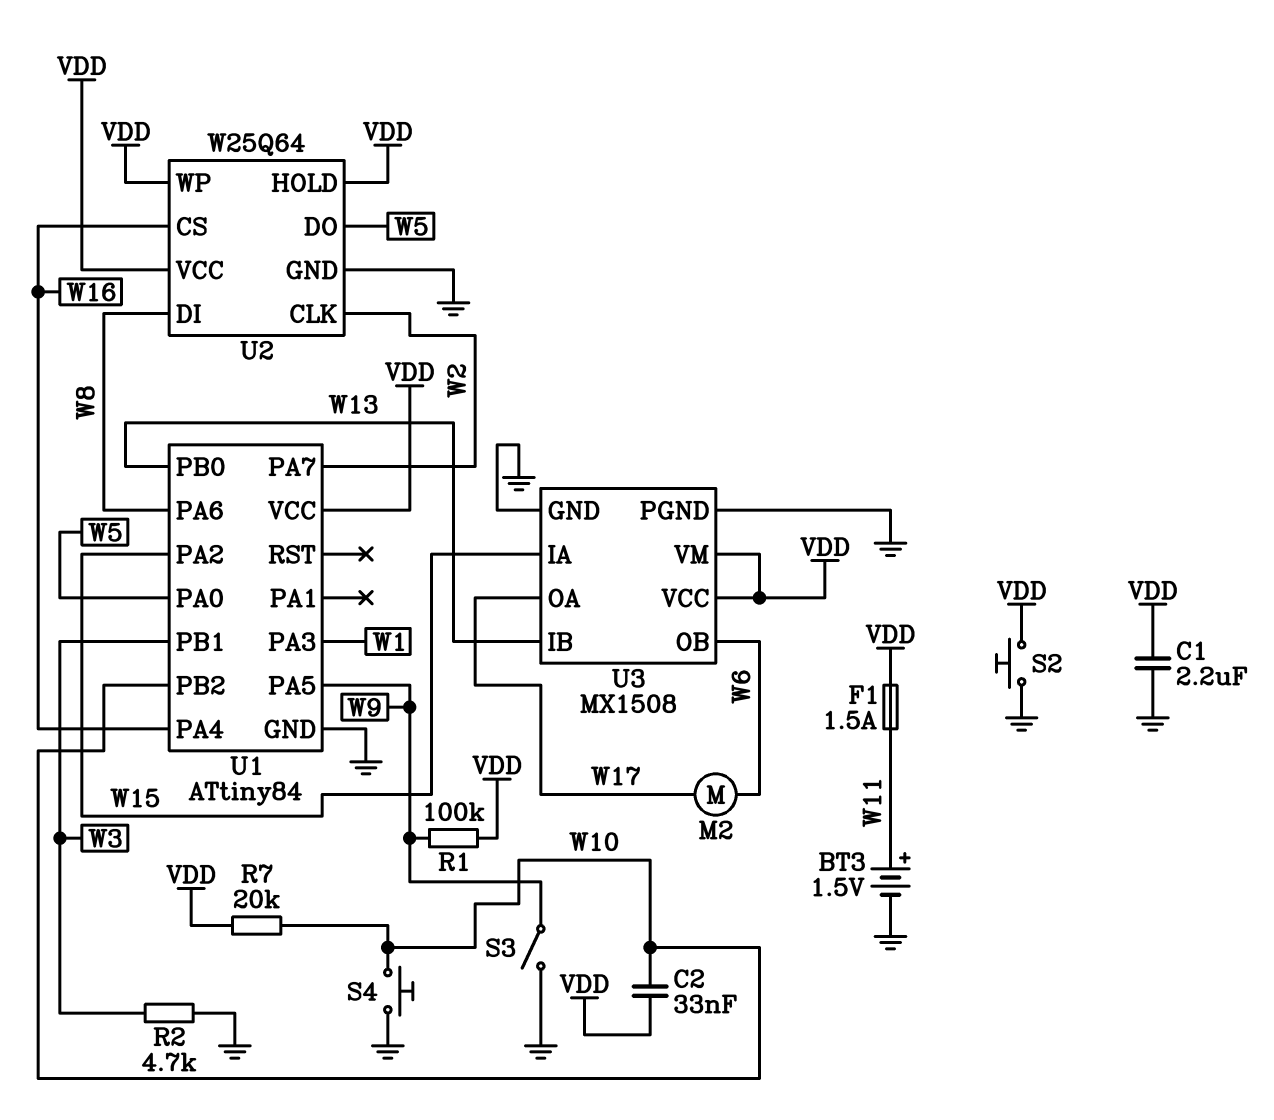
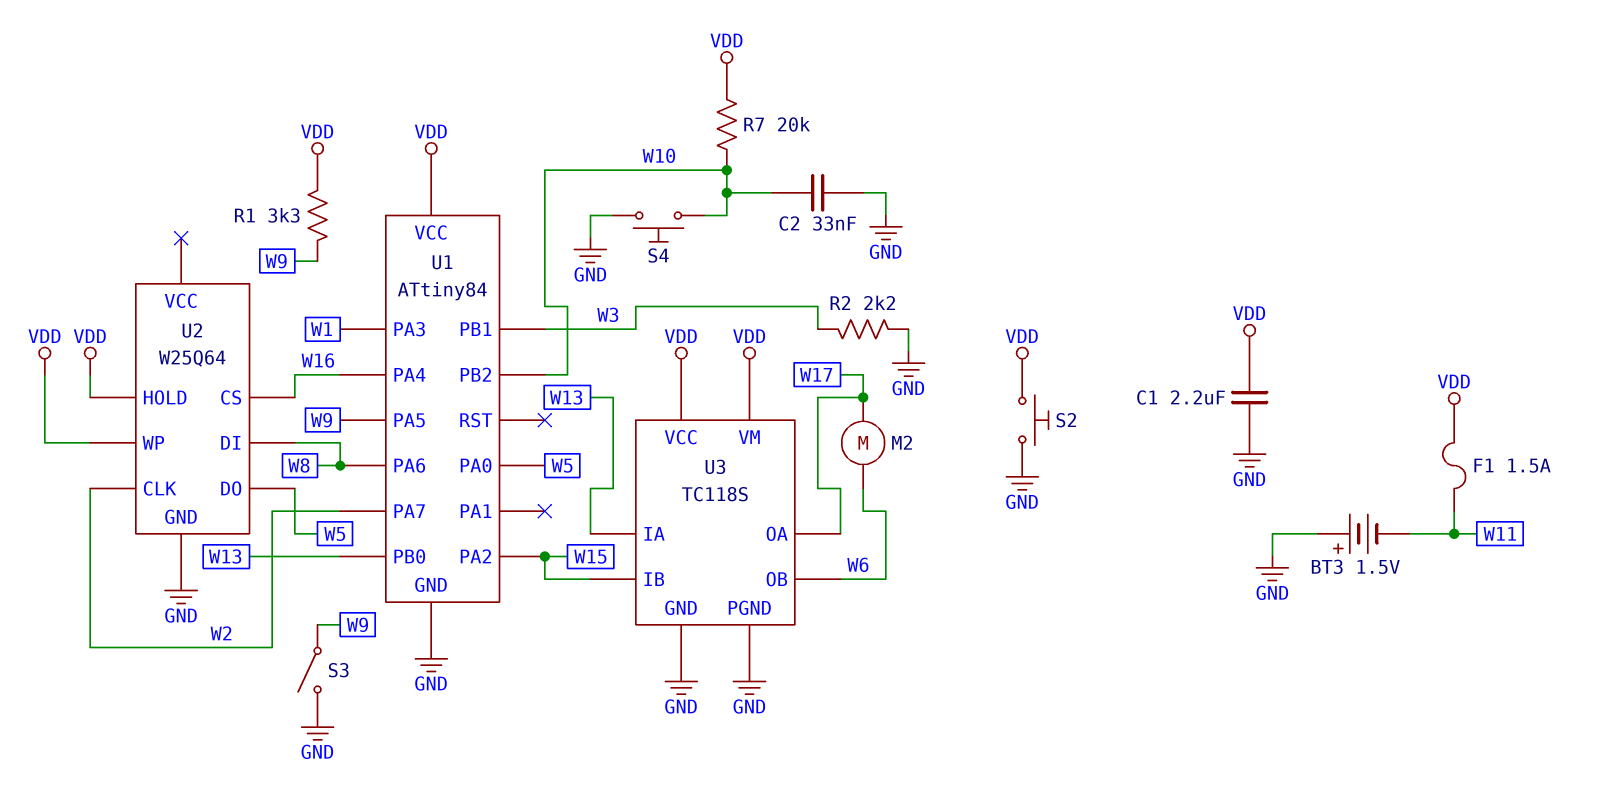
BT3: 1.5V (plus W11, minus GND) -> 1.5V (plus GND, minus W11)
C2: 33nF (VDD, W10) -> 33nF (GND, W10)
R1: 100k (VDD, W9) -> 3.3k (VDD, W9)
R2: 4.7k (GND, W3) -> 2.2k (GND, W3)
U2 pin VCC: VDD -> none
U3: MX1508 -> TC118S
U3 pin IA: W15 -> W13
U3 pin IB: W13 -> W15

